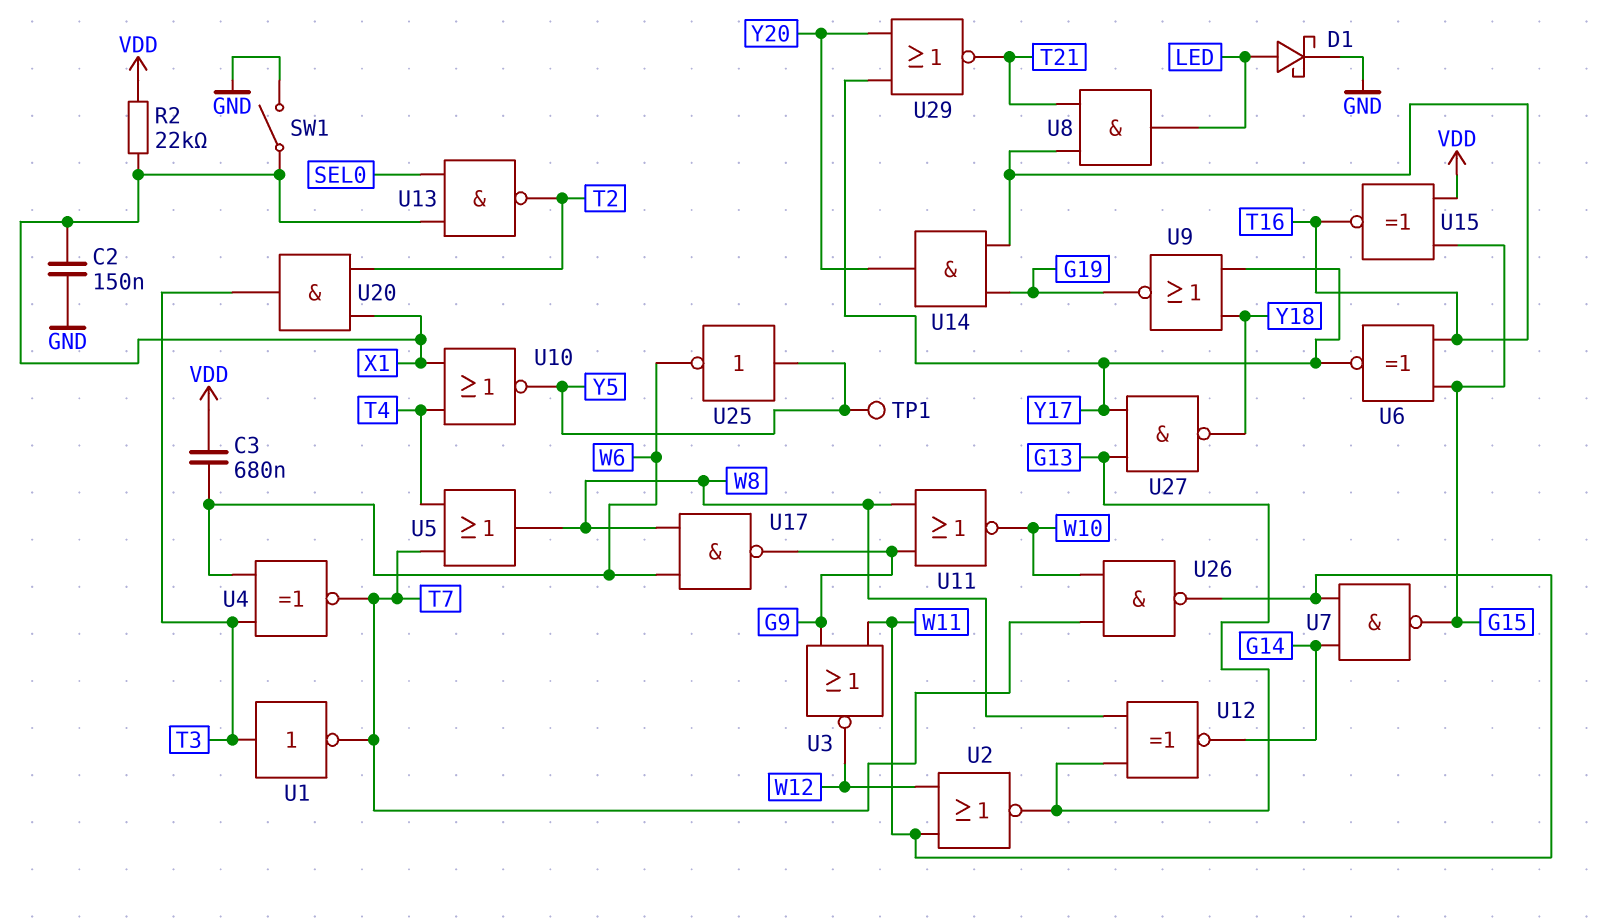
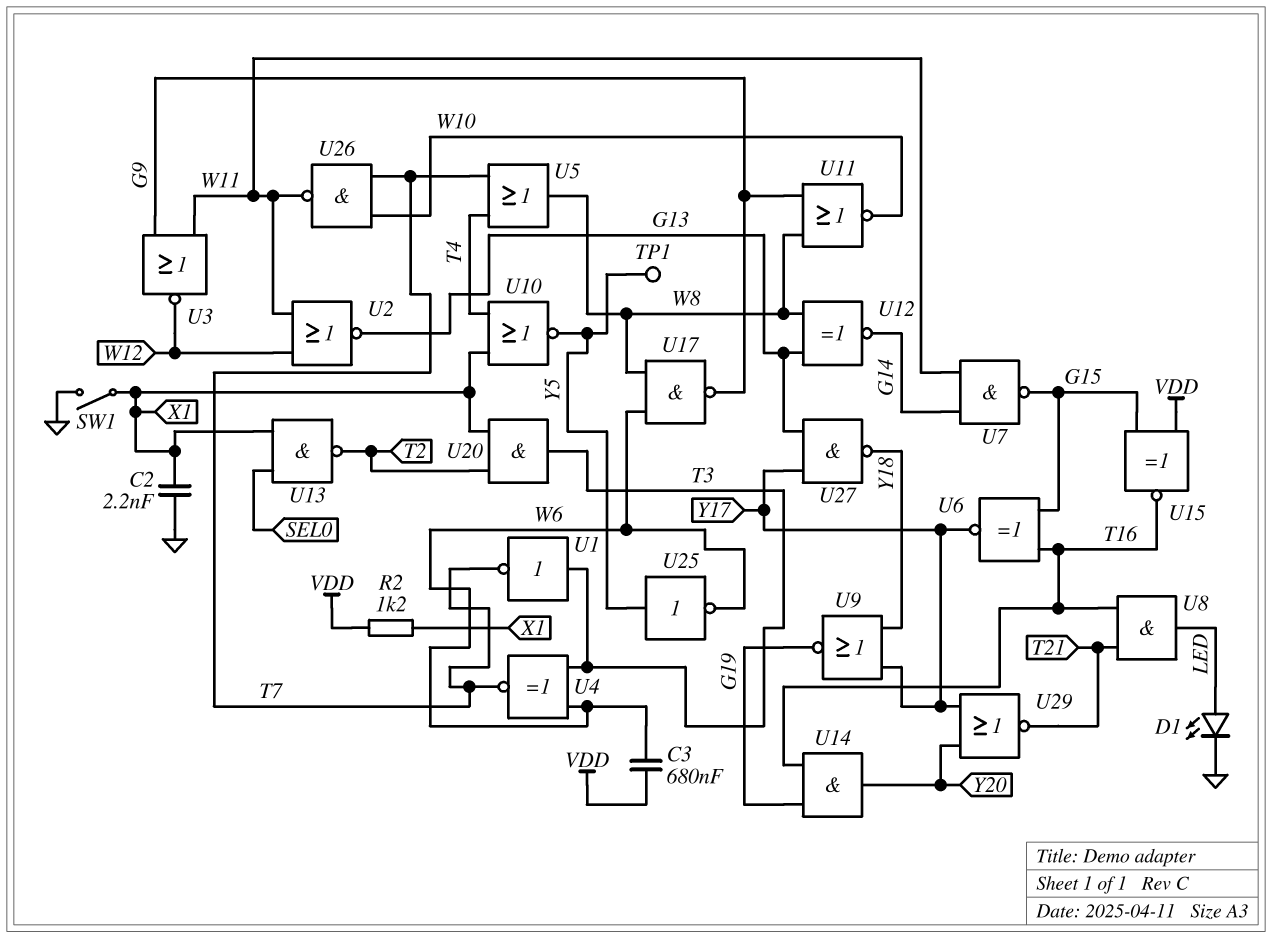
C2: 150nF (GND, X1) -> 2.2nF (GND, X1)
D1: schottky (A LED, K GND) -> LED (A LED, K GND)
R2: 22k (VDD, X1) -> 1.2k (VDD, X1)

